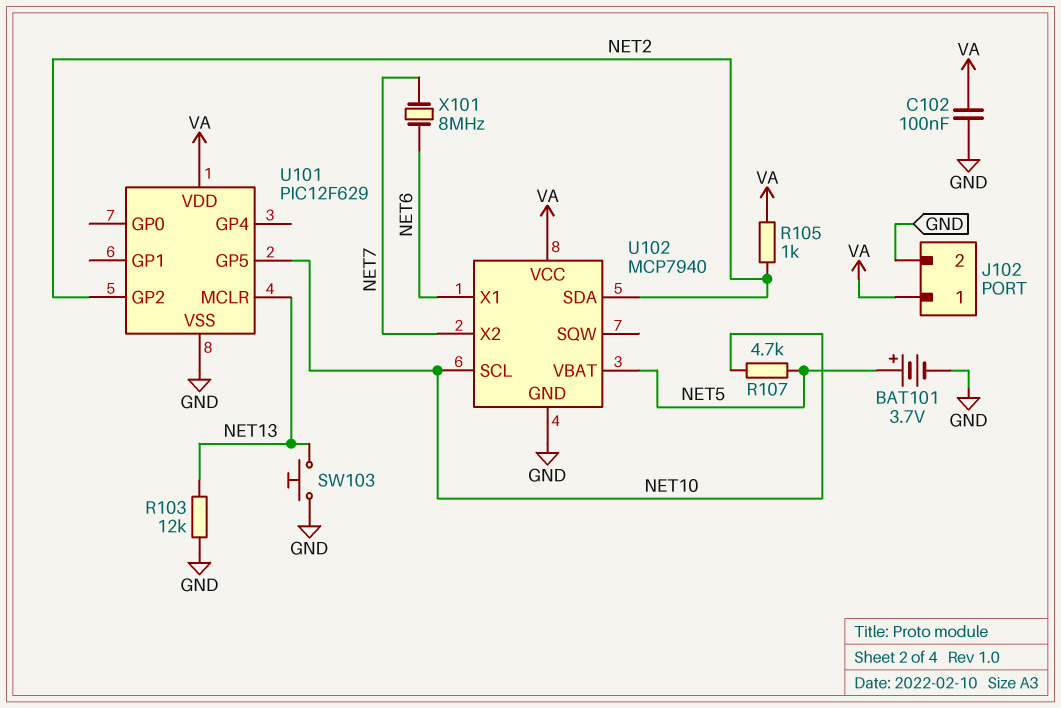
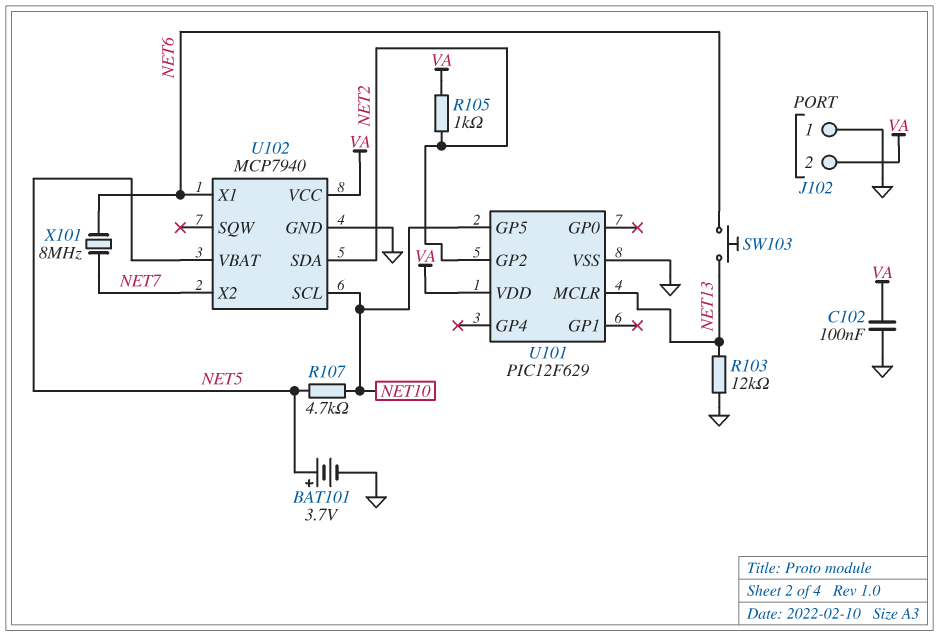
J102 pin 1: VA -> GND
J102 pin 2: GND -> VA
SW103: button (GND, NET13) -> button (NET6, NET13)

